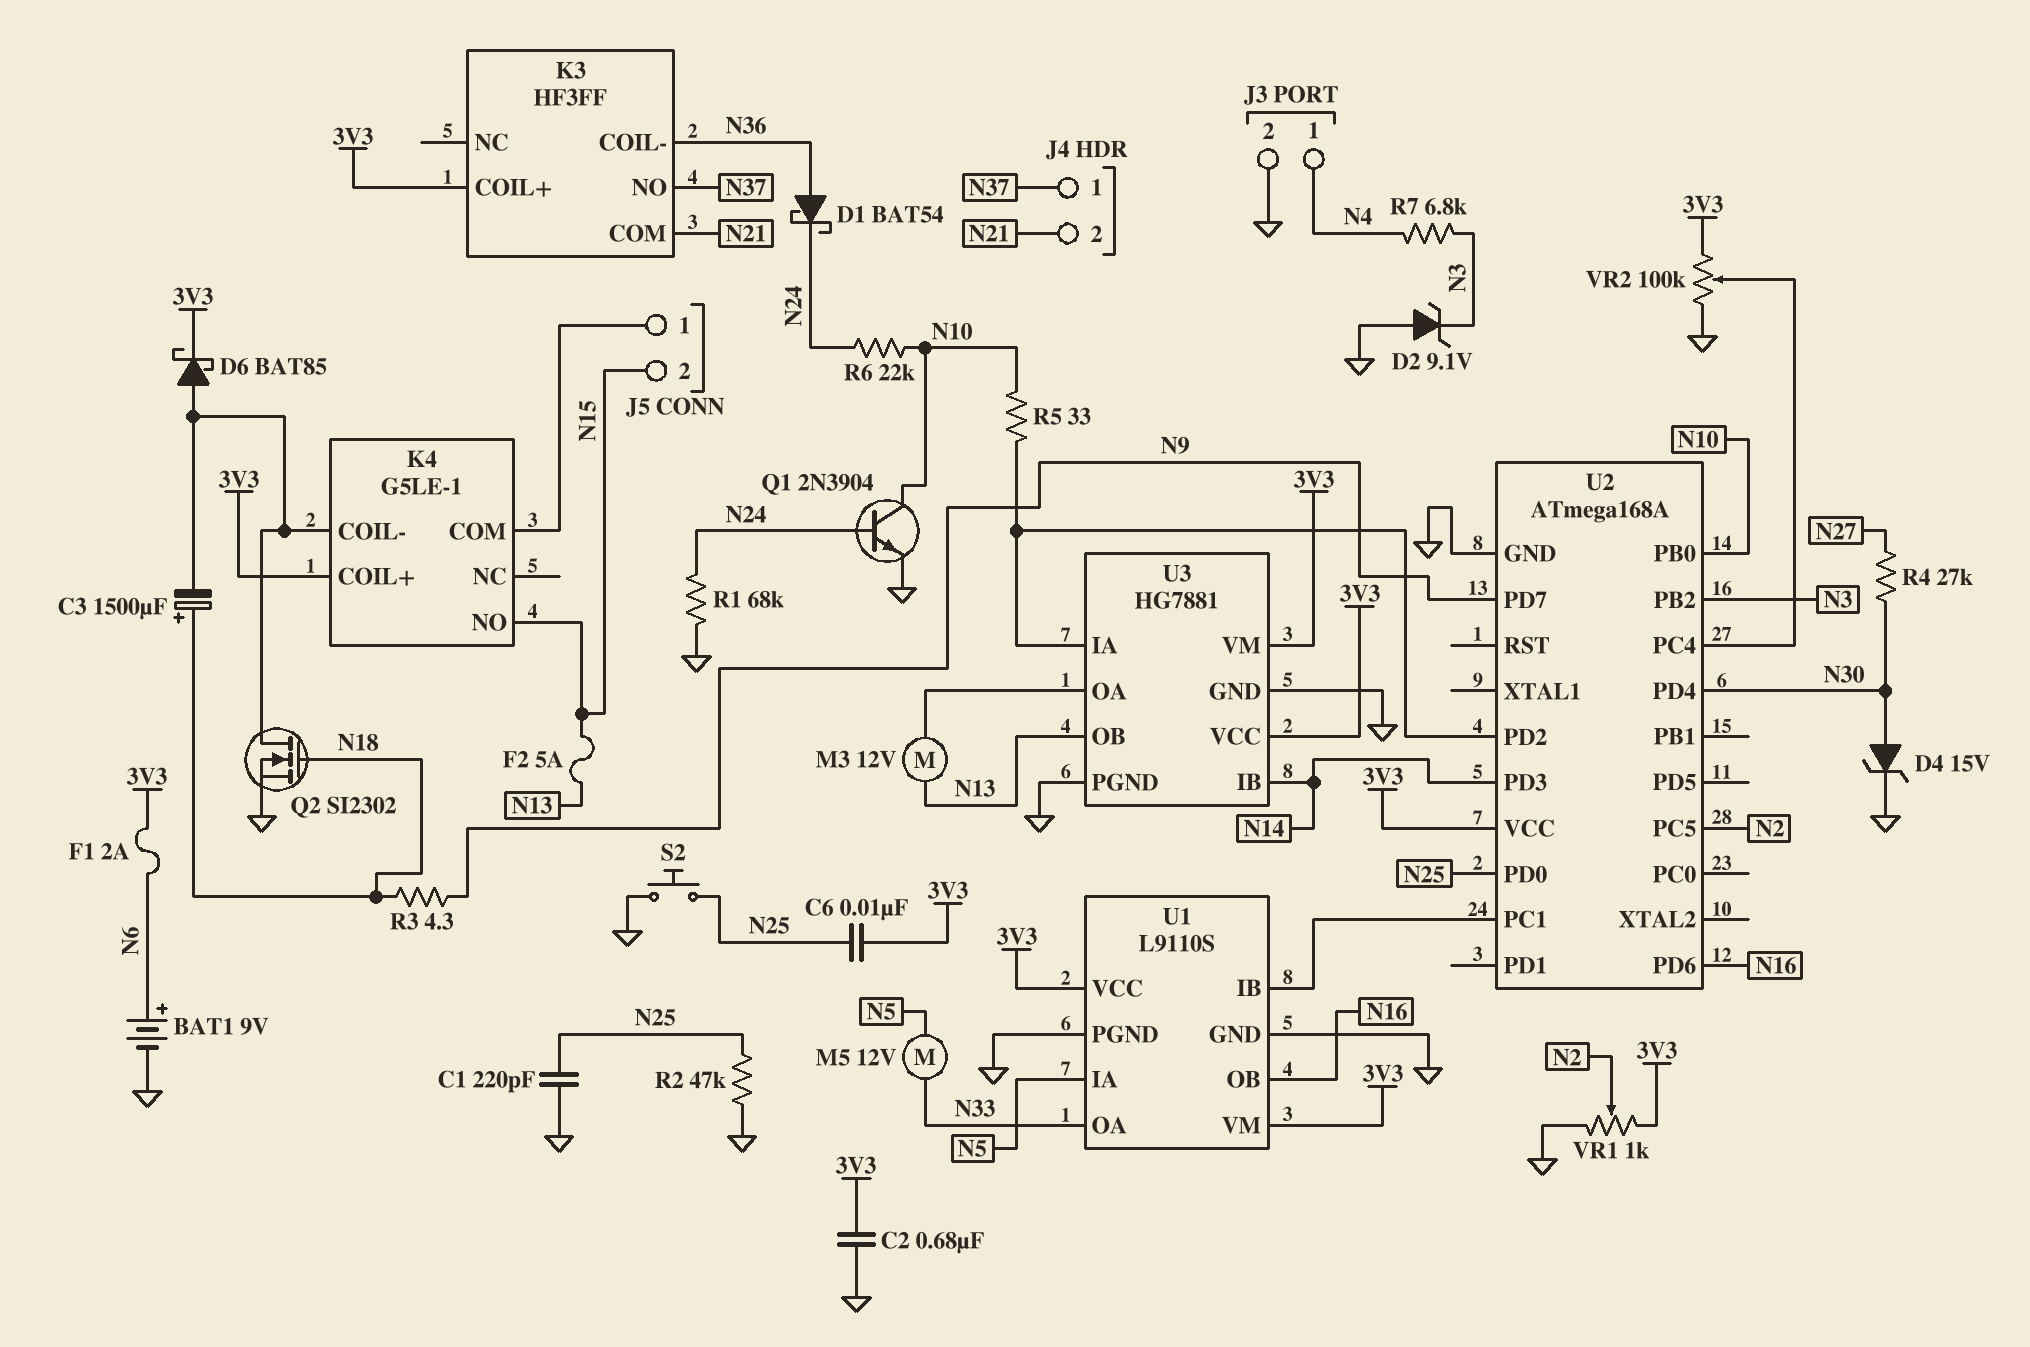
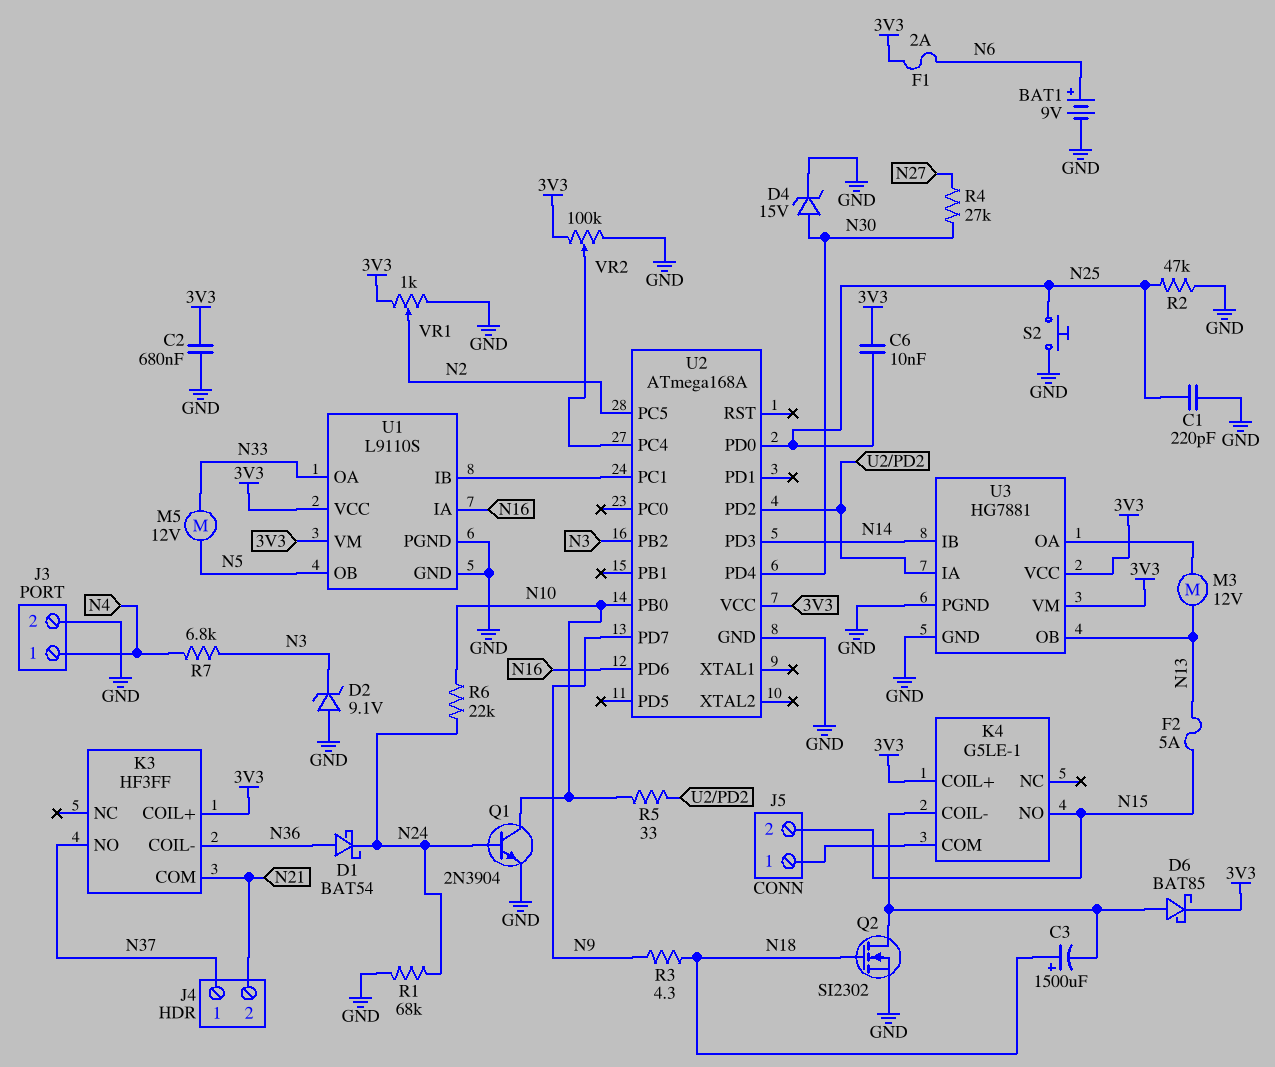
U1 pin IA: N5 -> N16
U1 pin OB: N16 -> N5

